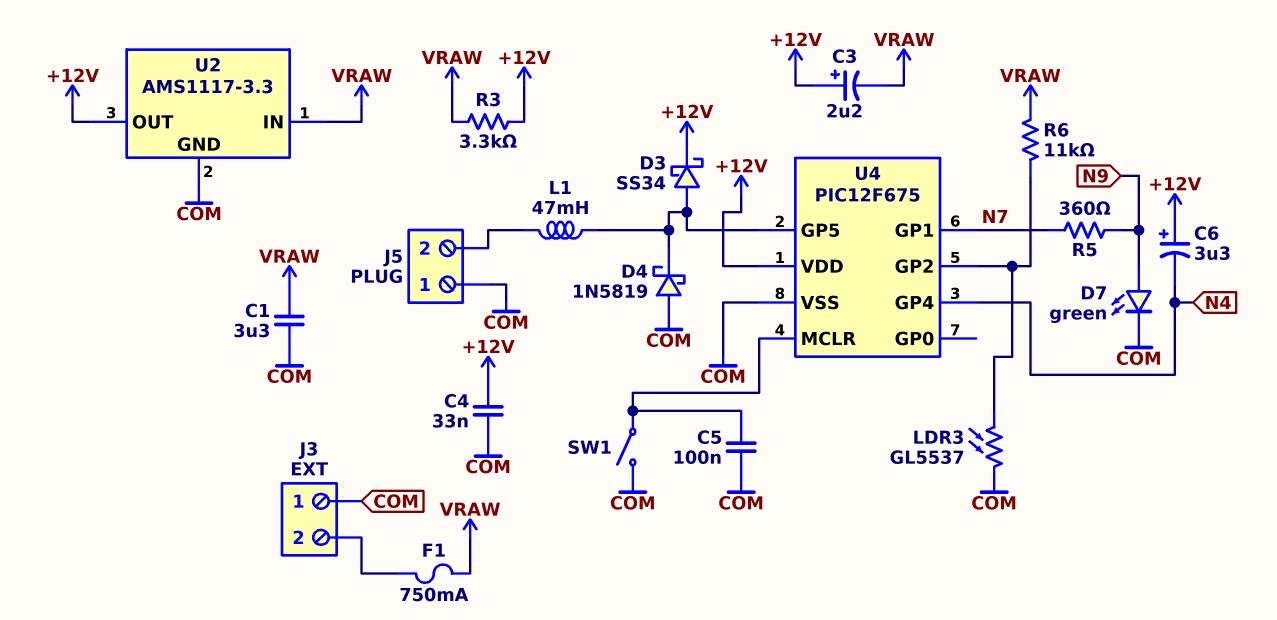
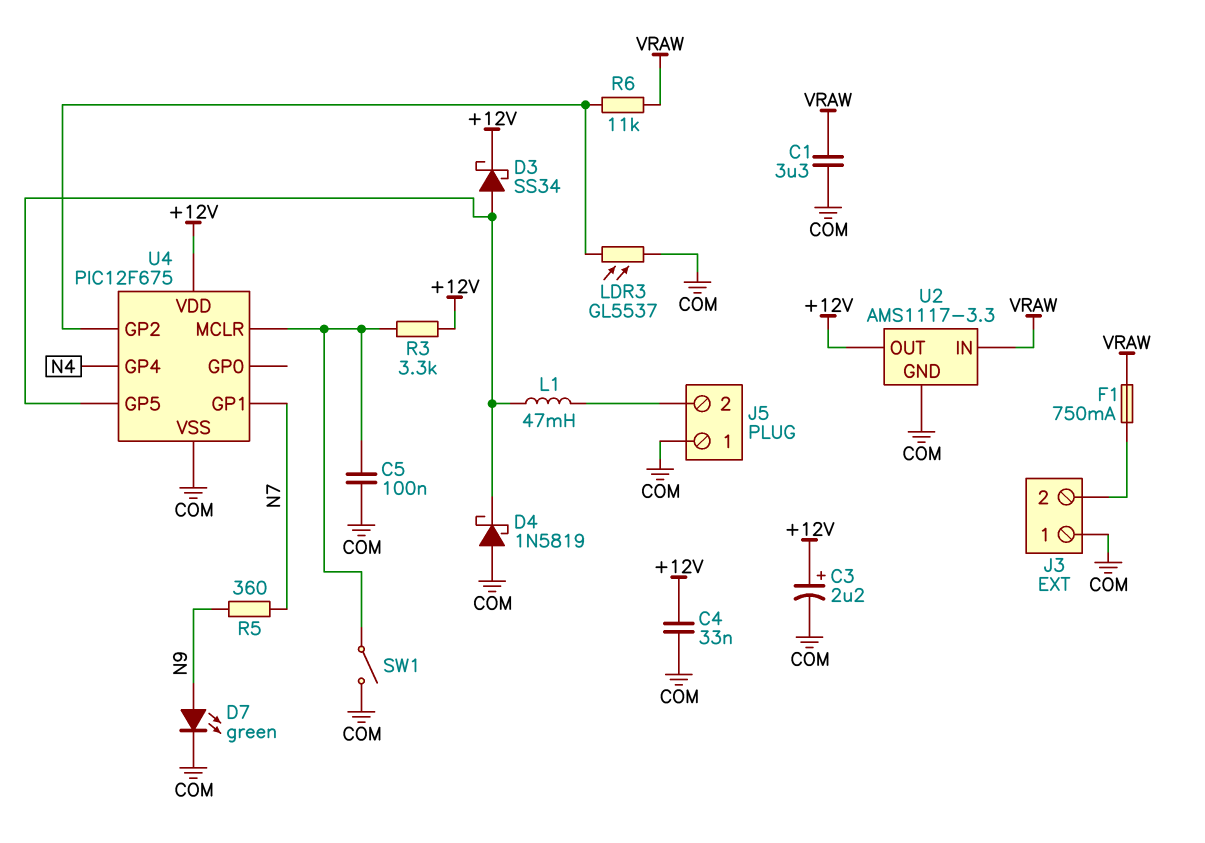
C3: 2.2uF (plus +12V, minus VRAW) -> 2.2uF (plus +12V, minus COM)
C6: 3.3uF (plus +12V, minus N4) -> none
R3: 3.3k (+12V, VRAW) -> 3.3k (+12V, U4/MCLR)

